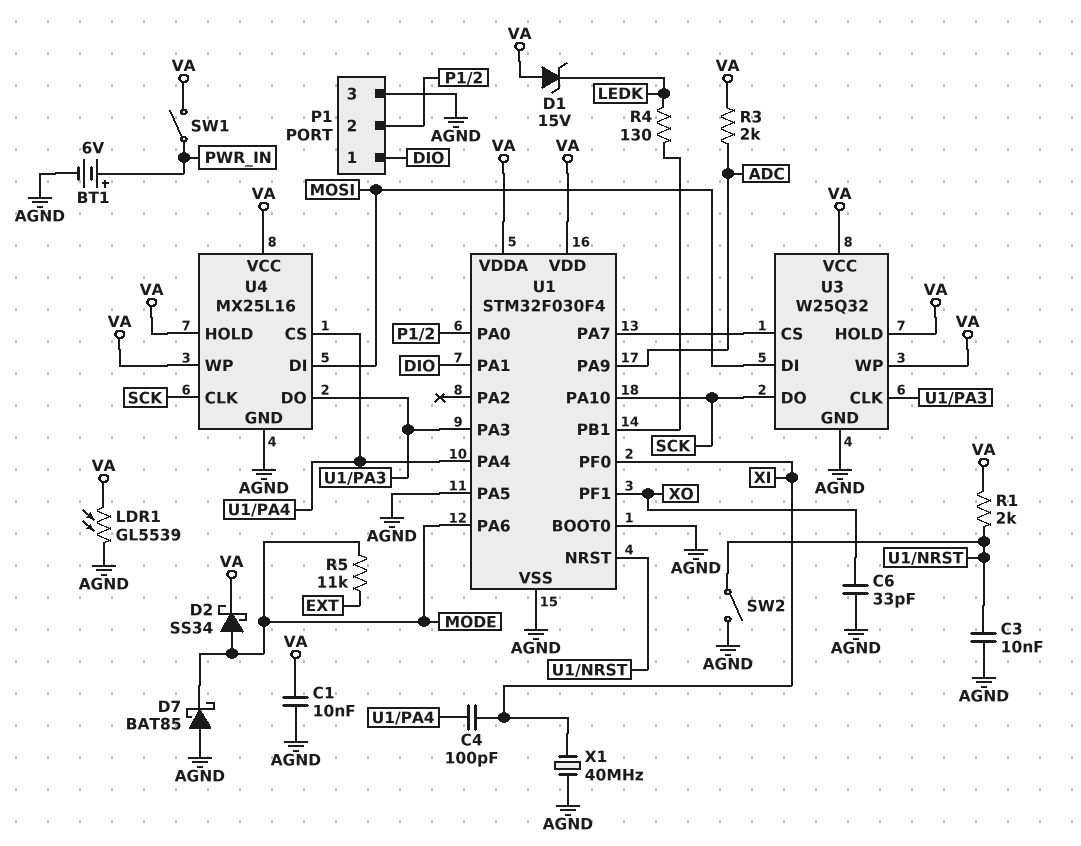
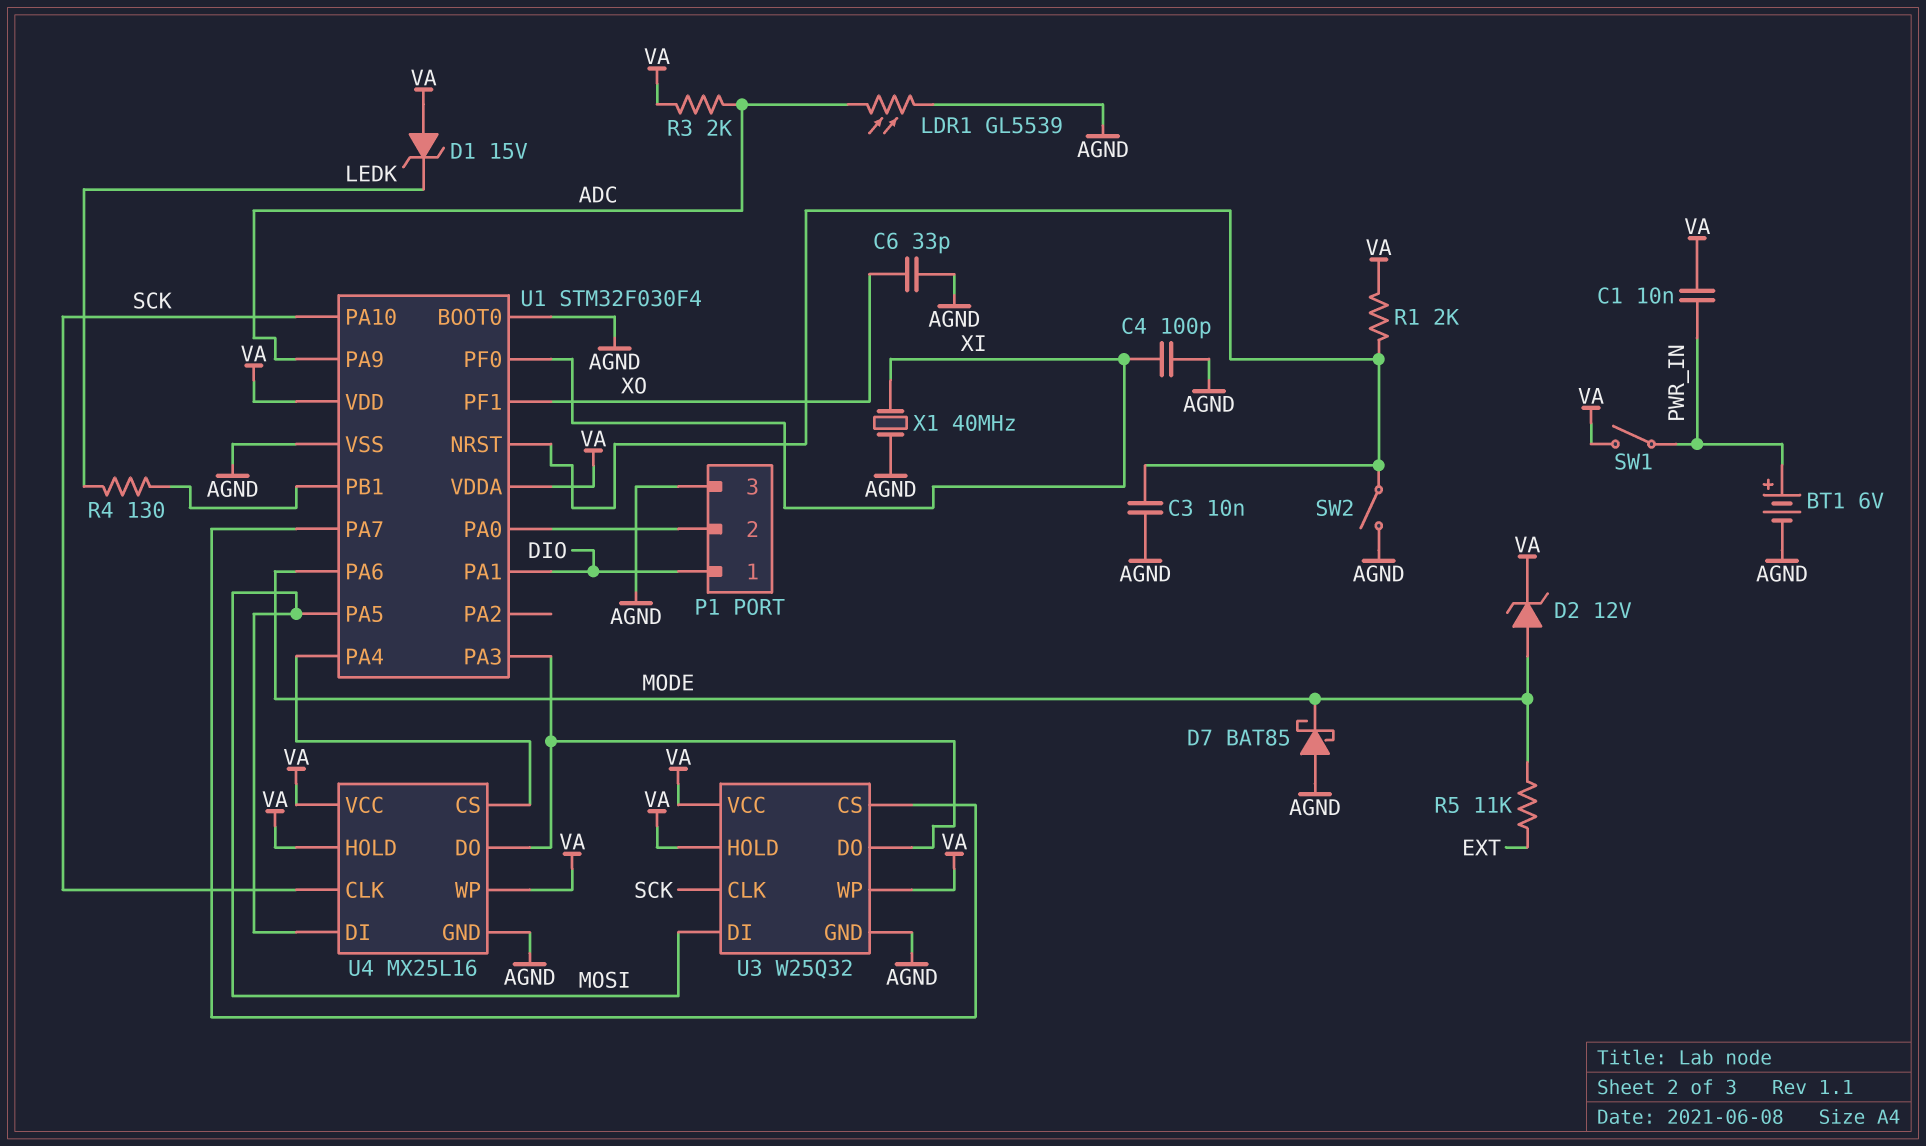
C1: 10nF (AGND, VA) -> 10nF (PWR_IN, VA)
C4: 100pF (U1/PA4, XI) -> 100pF (AGND, XI)
D2: schottky SS34 (A MODE, K VA) -> zener 12V (A MODE, K VA)
LDR1: GL5539 (AGND, VA) -> GL5539 (ADC, AGND)
U1 pin PA5: AGND -> MOSI
U3 pin CLK: U1/PA3 -> SCK
U3 pin DO: SCK -> U1/PA3

